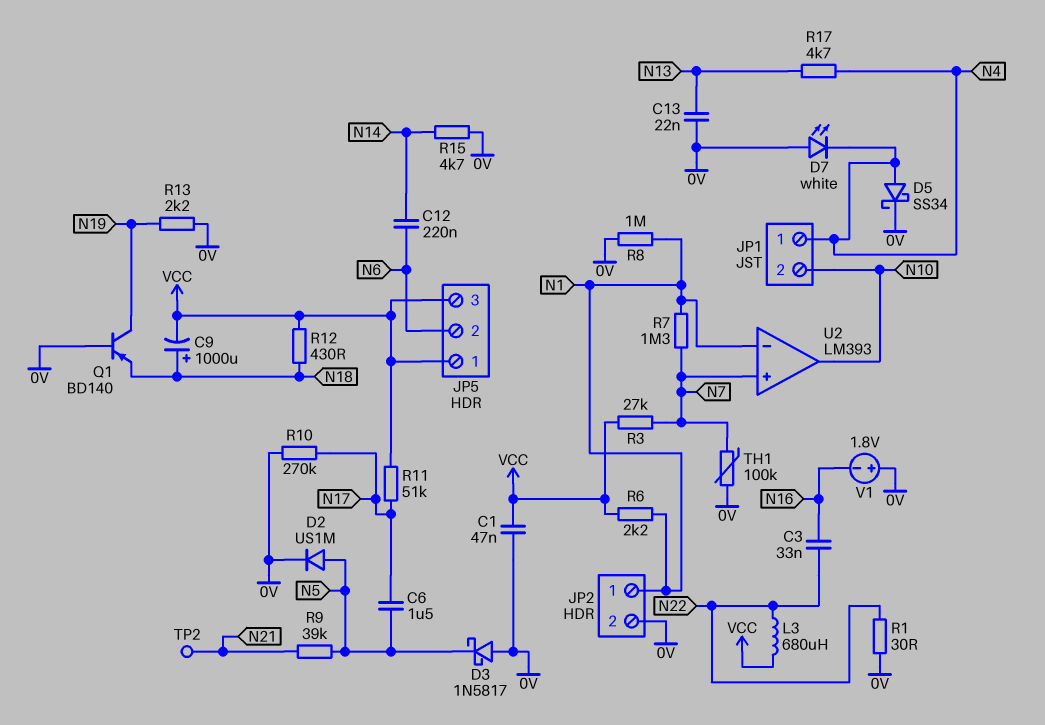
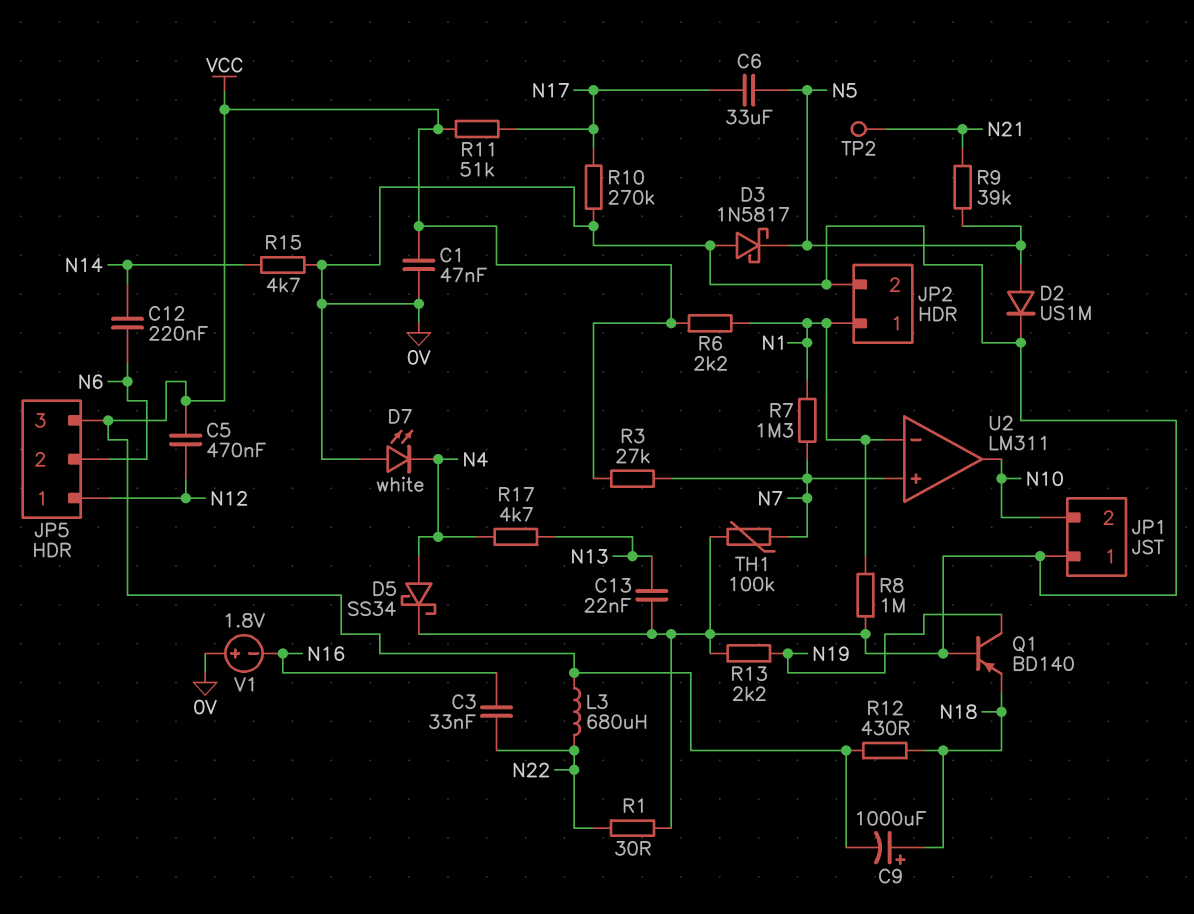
C5: none -> 470nF (N12, VCC)
C6: 1.5uF (N5, N17) -> 33uF (N5, N17)
JP1 pin 1: N4 -> 0V
JP5 pin 1: VCC -> N12
U2: LM393 -> LM311

